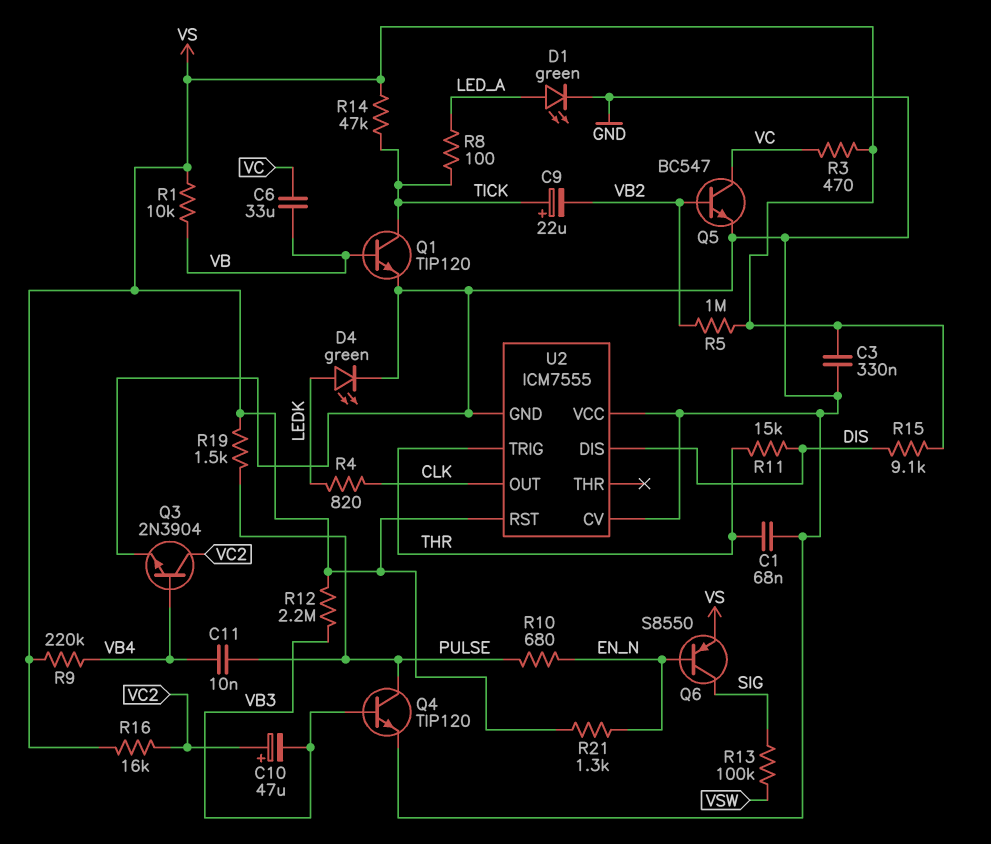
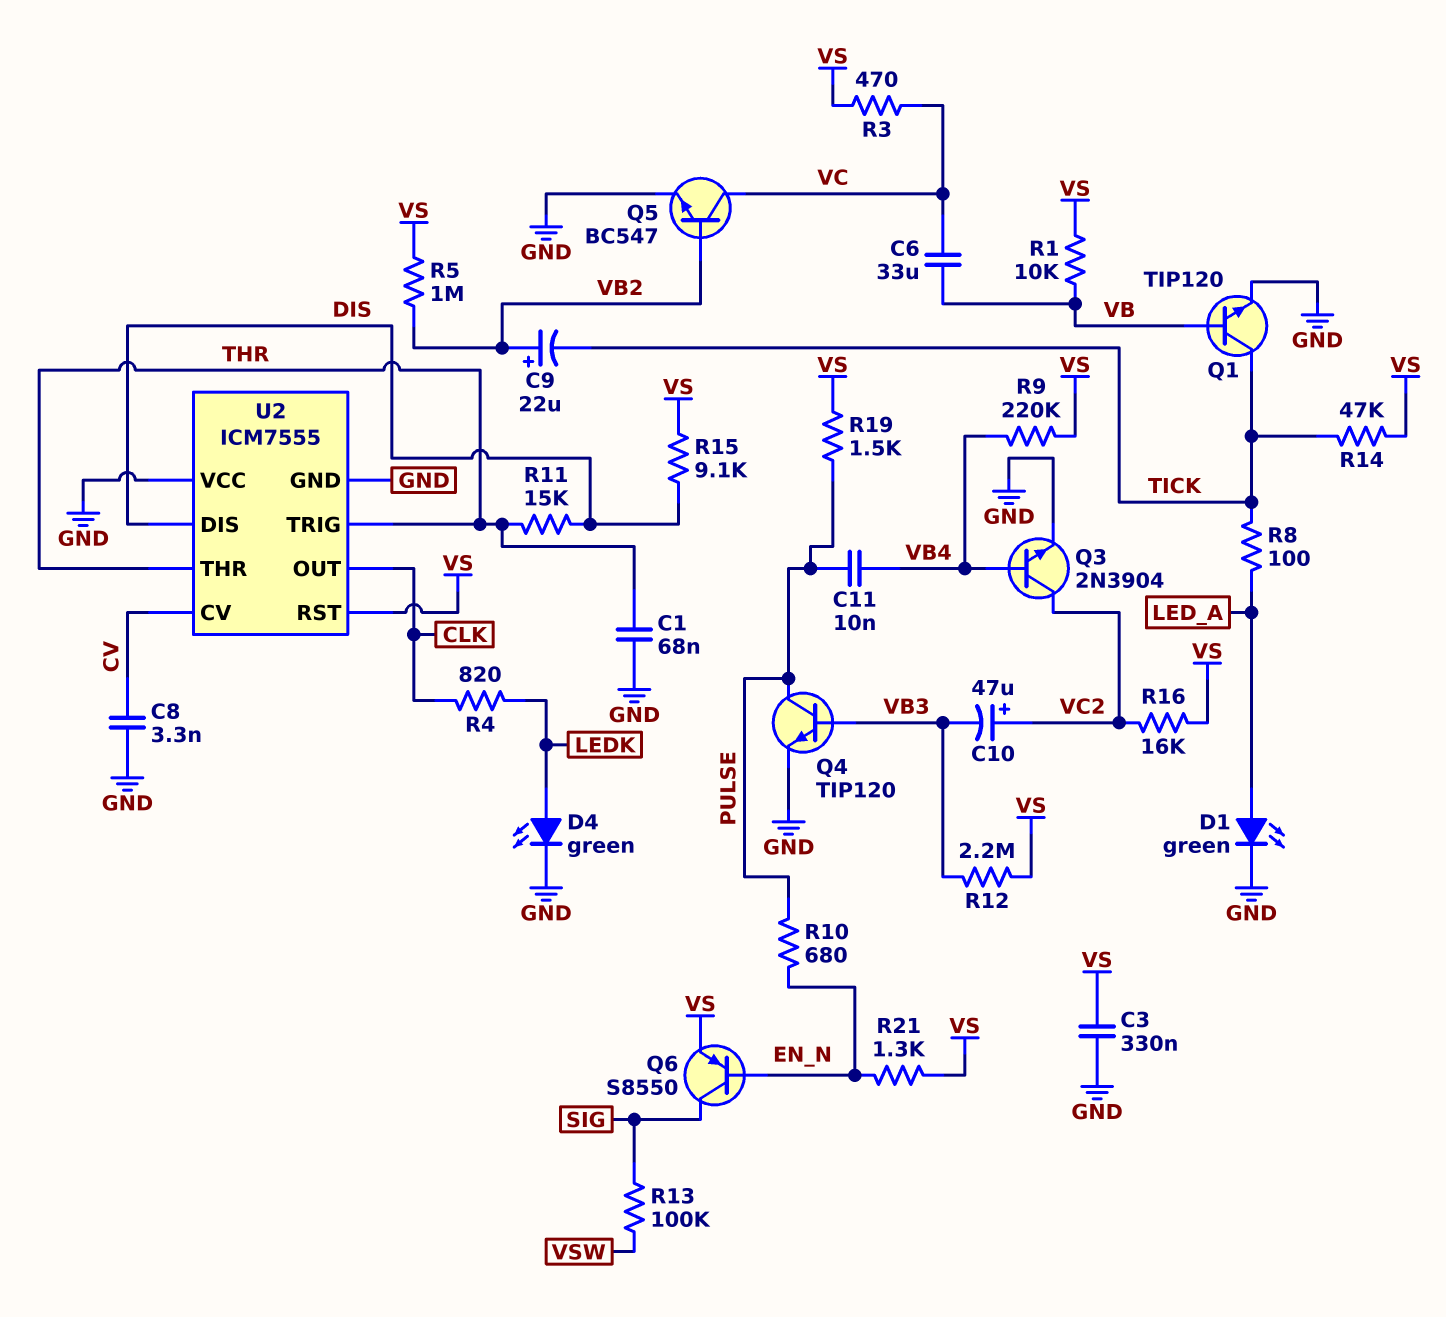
C8: none -> 3.3nF (CV, GND)
C9: 22uF (plus TICK, minus VB2) -> 22uF (plus VB2, minus TICK)
U2 pin CV: GND -> CV
U2 pin THR: none -> THR

